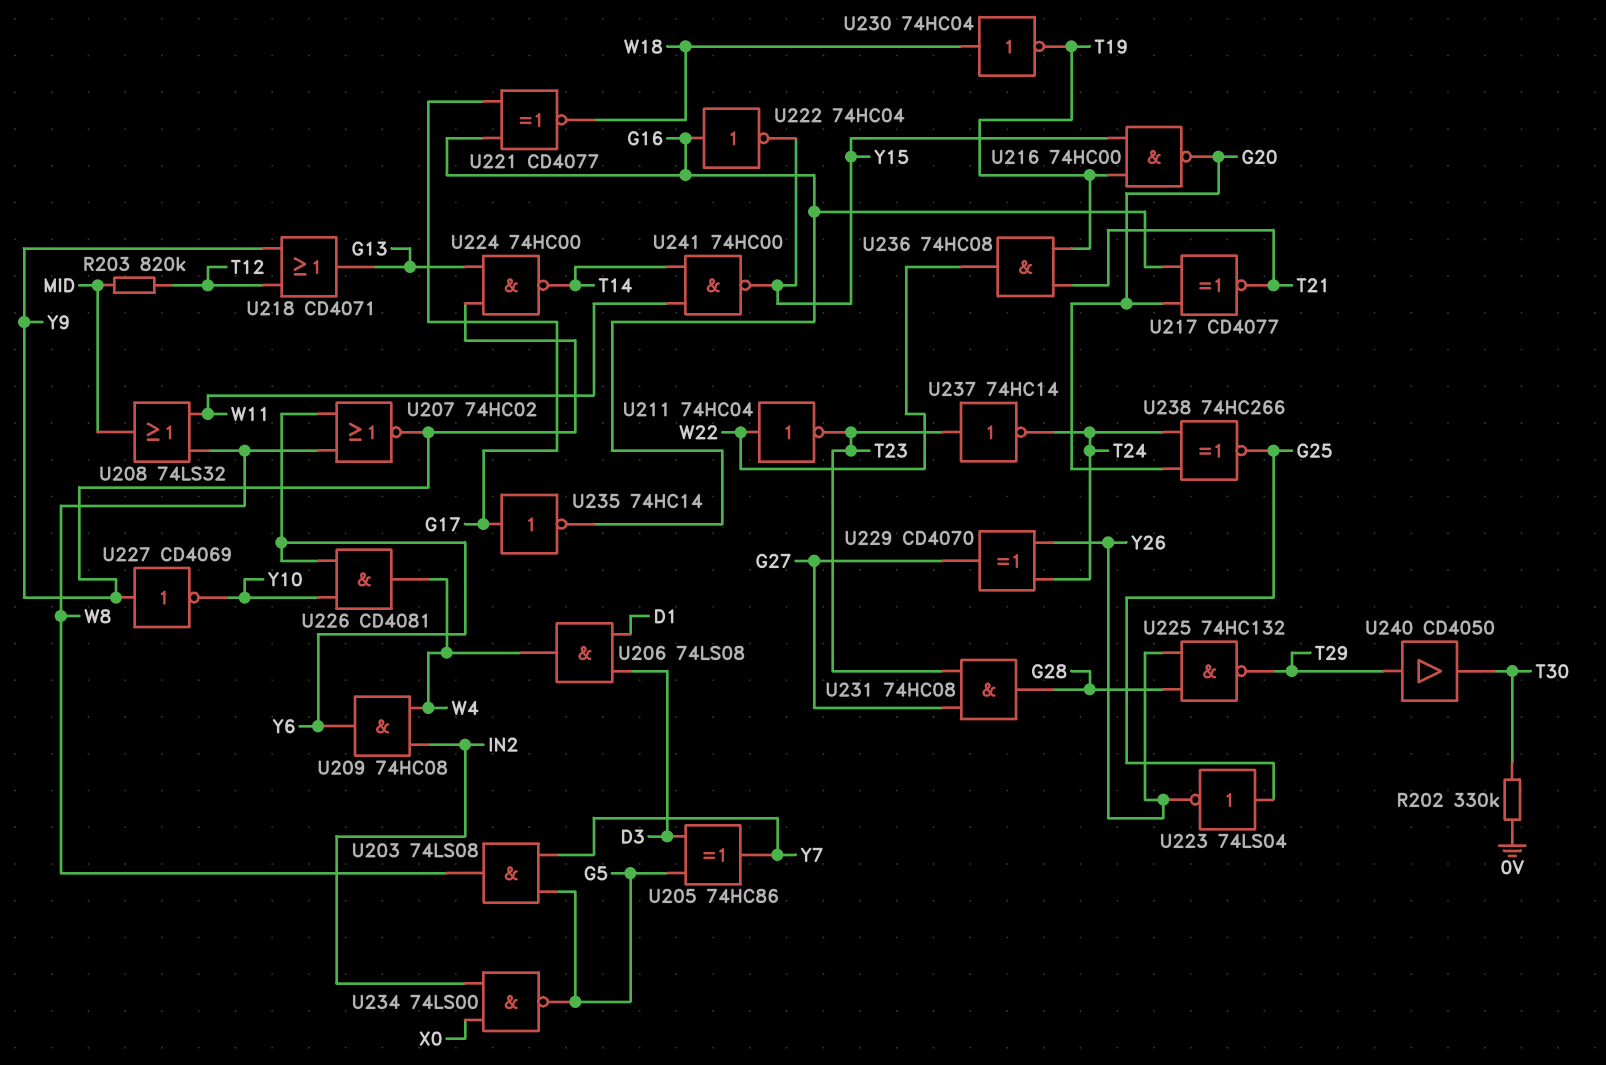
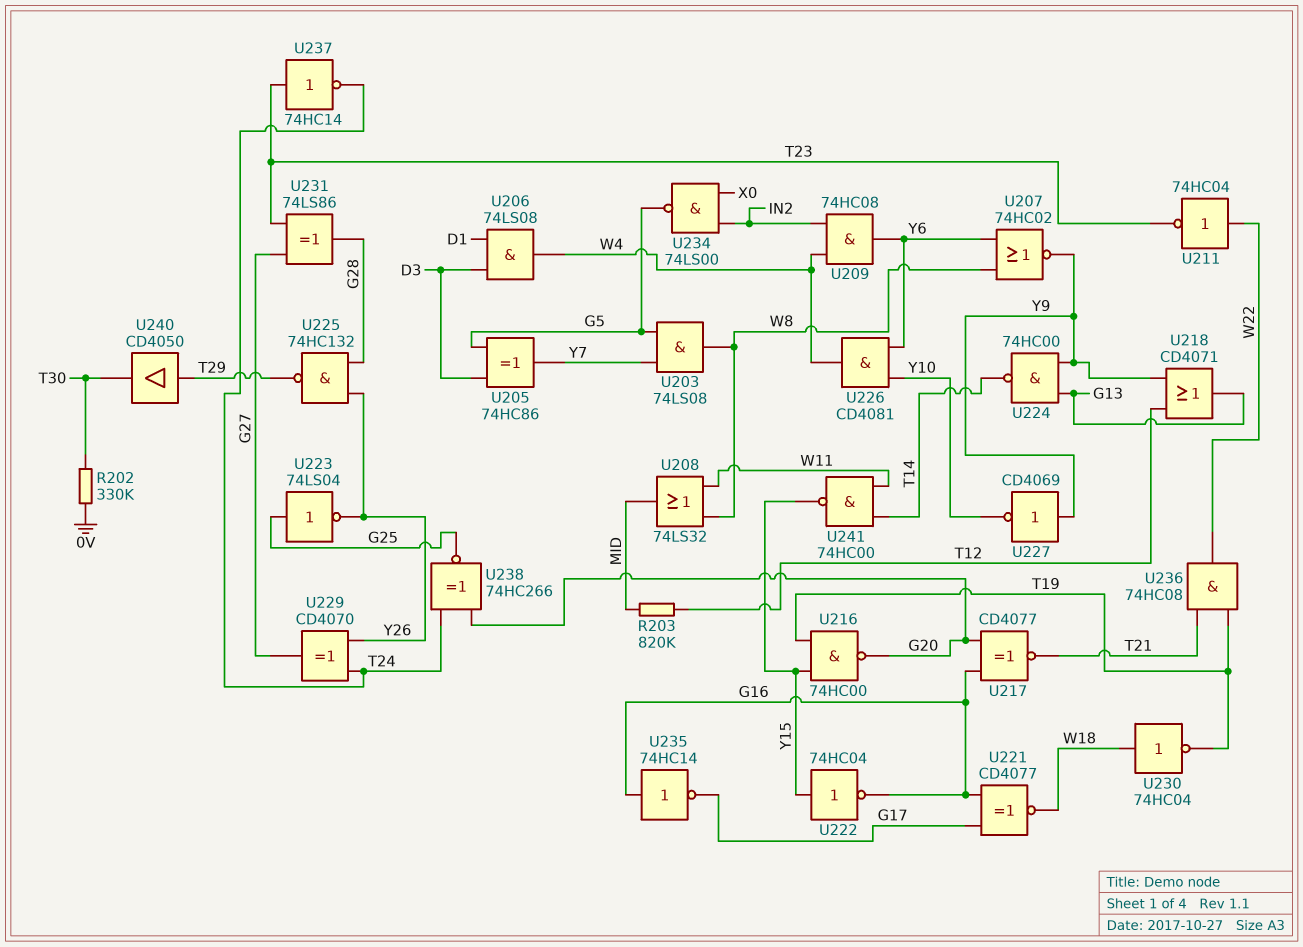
U222: NOT 74HC04 (in G16, out Y15) -> NOT 74HC04 (in Y15, out G16)
U231: AND 74HC08 (in G27, in T23, out G28) -> XOR 74LS86 (in G27, in T23, out G28)
U235: NOT 74HC14 (in G17, out G16) -> NOT 74HC14 (in G16, out G17)

